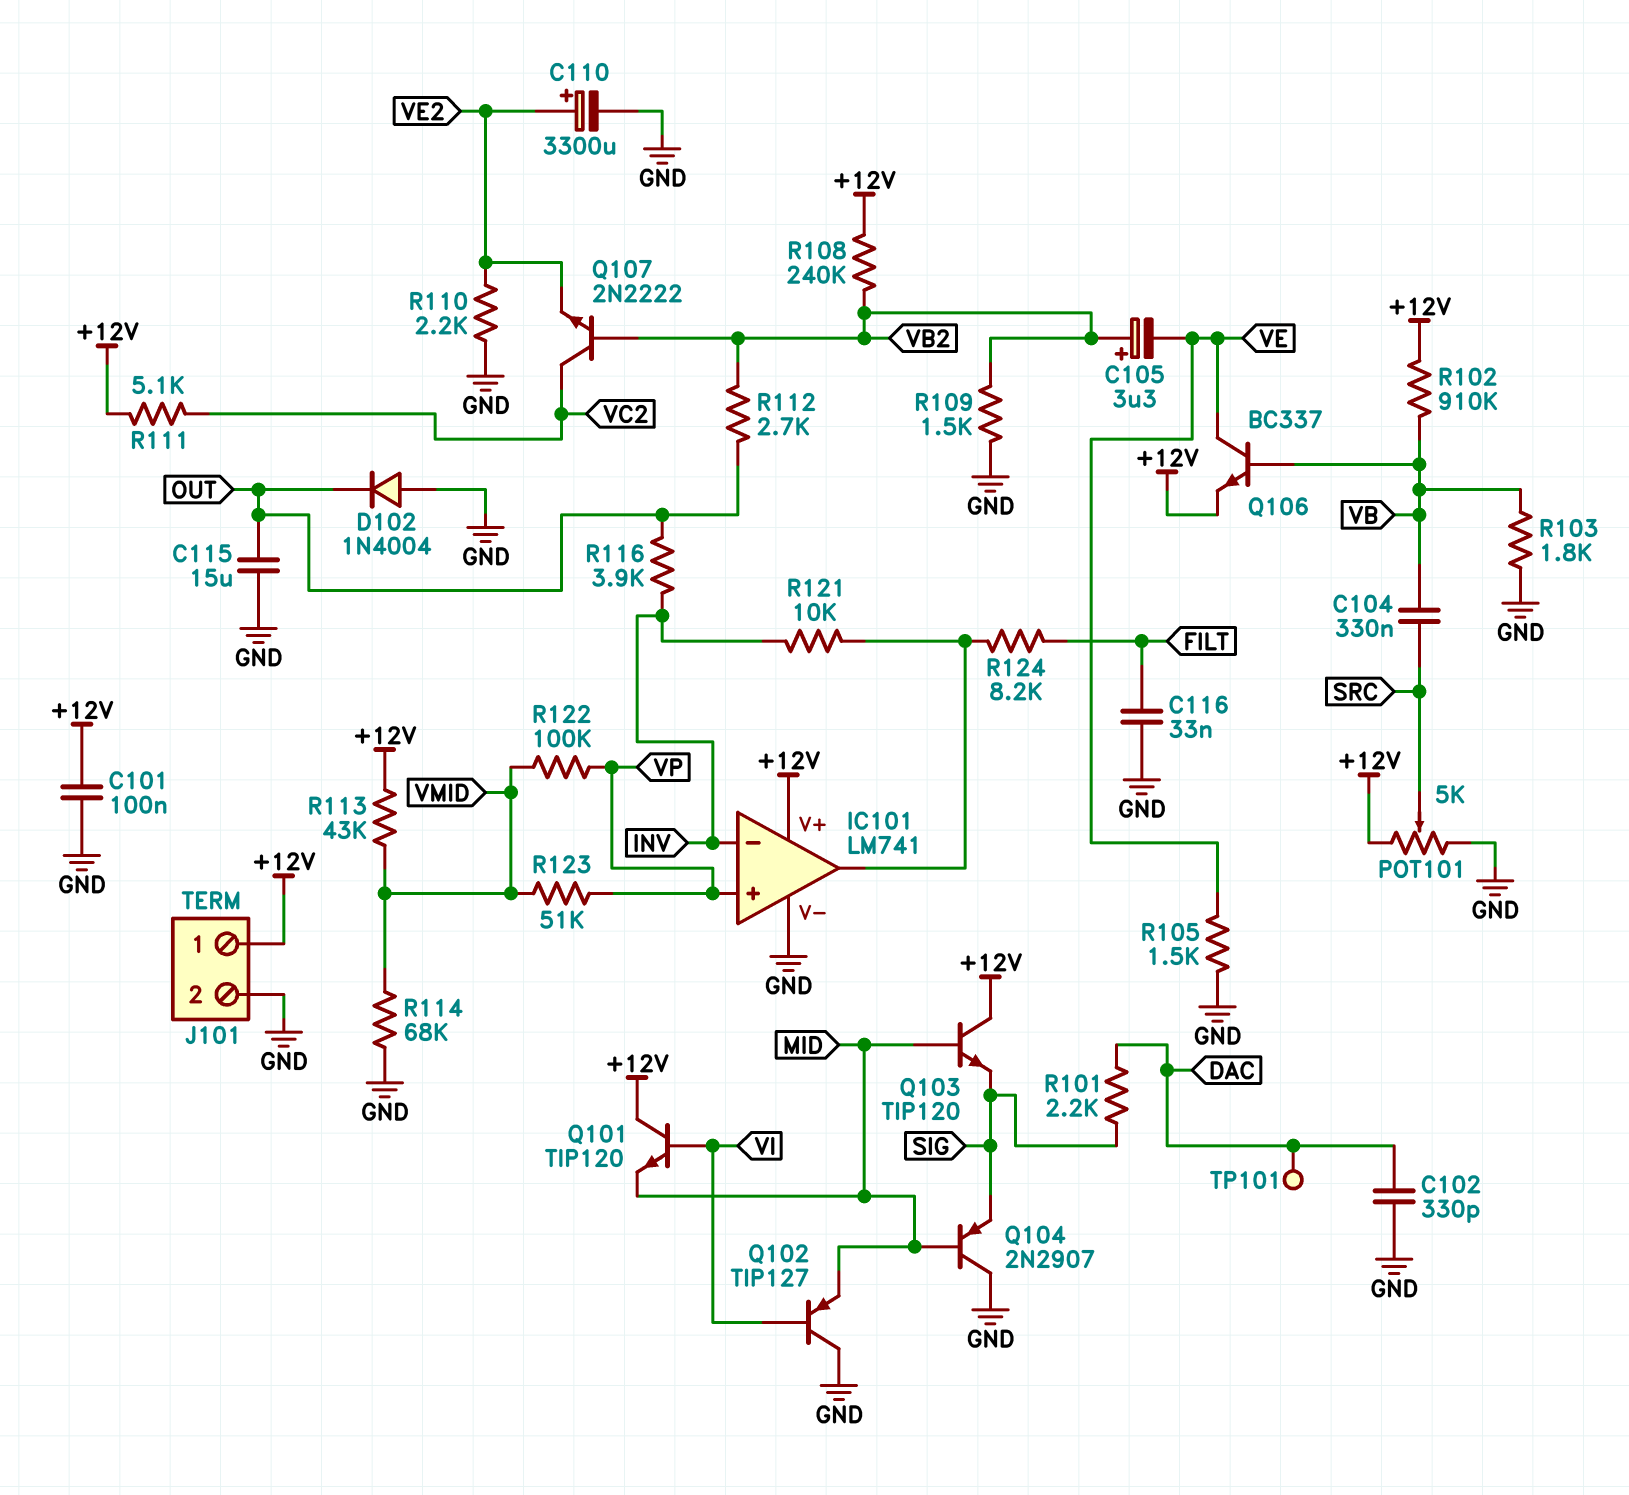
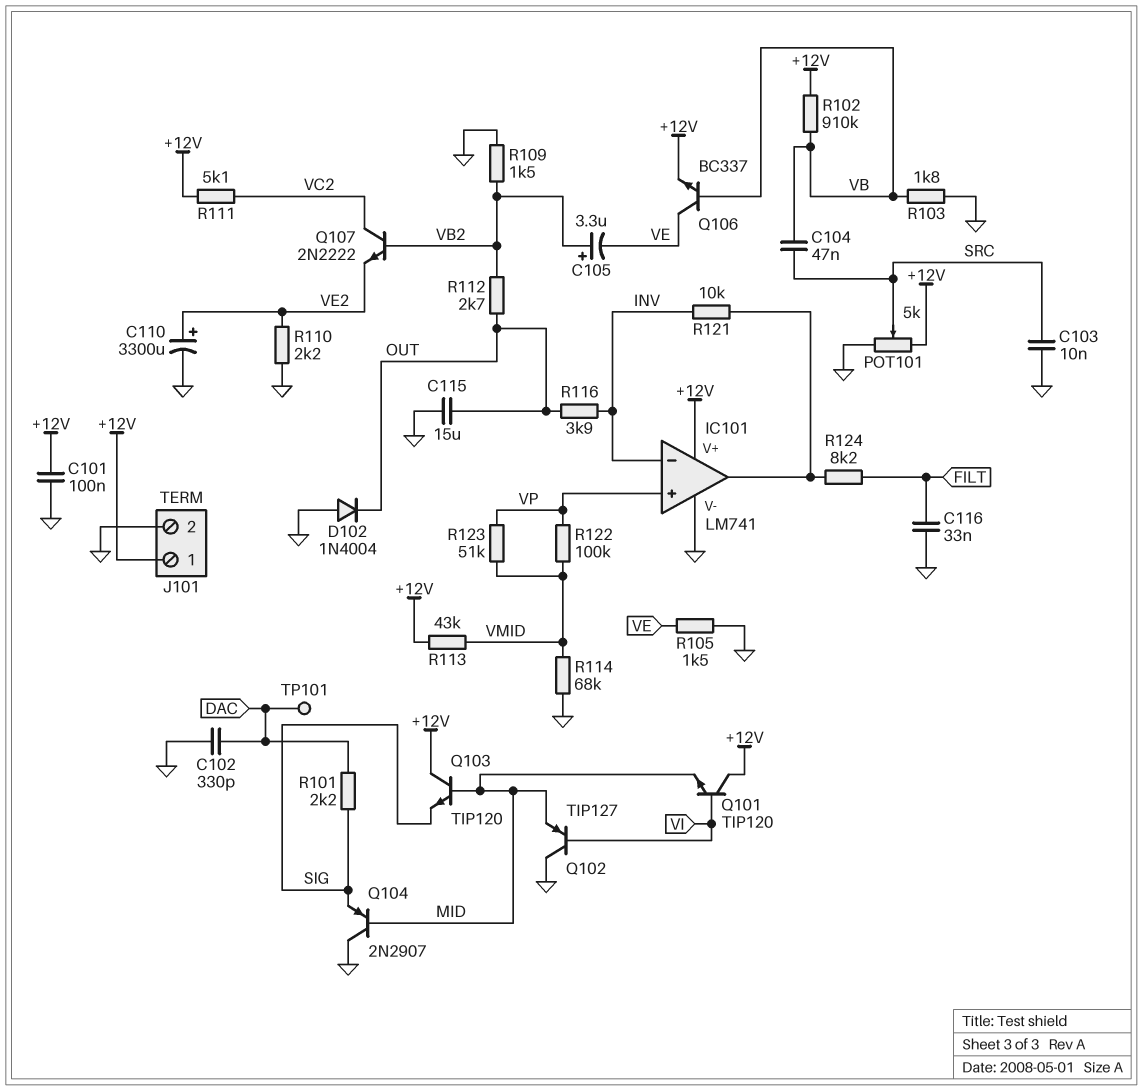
C103: none -> 10nF (GND, SRC)
C104: 330nF (SRC, VB) -> 47nF (SRC, VB)
R108: 240k (+12V, VB2) -> none

